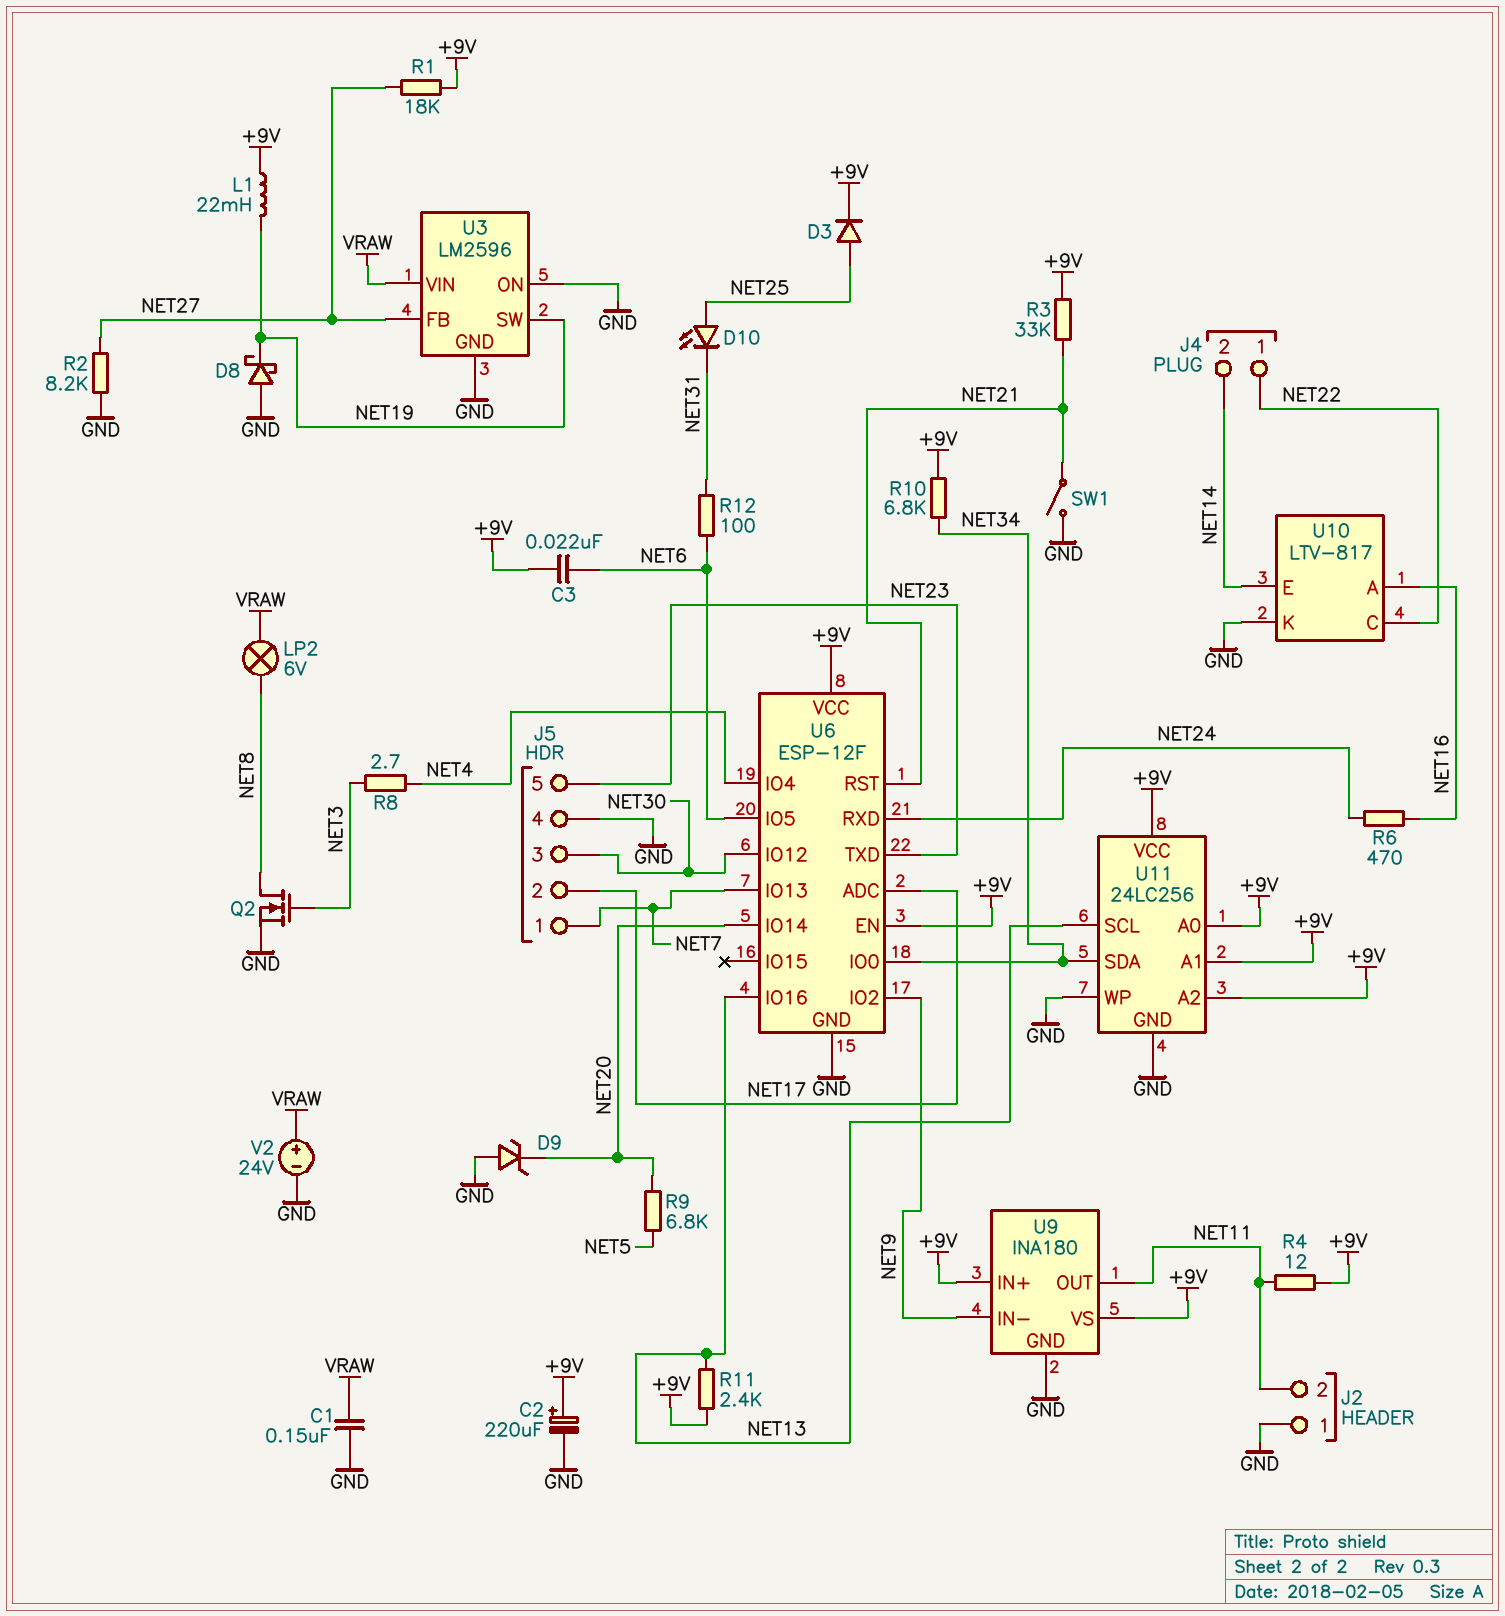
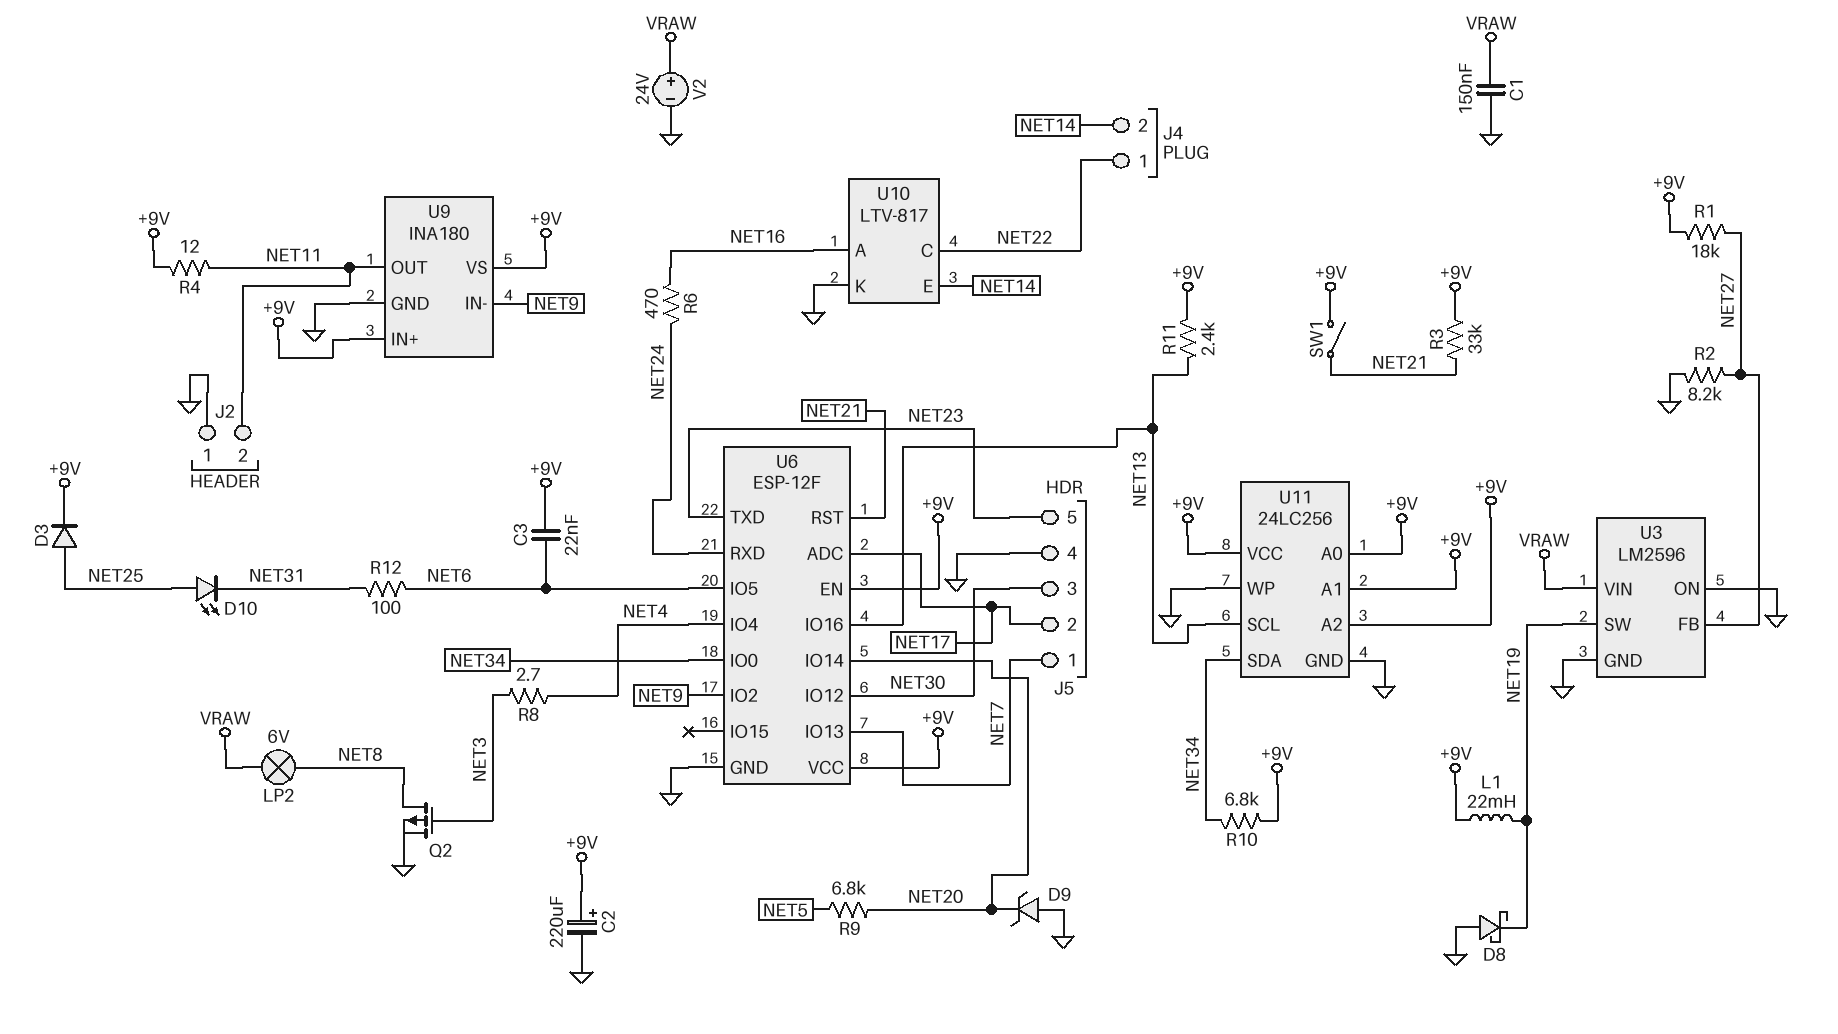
Q2: NMOS (G NET3, D NET8, S GND) -> PMOS (G NET3, D NET8, S GND)
SW1: switch (GND, NET21) -> switch (+9V, NET21)

